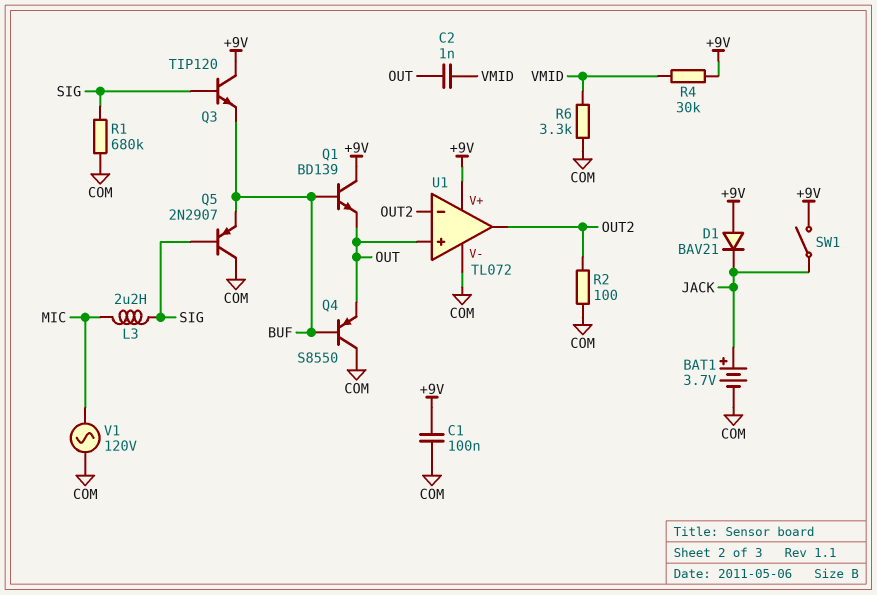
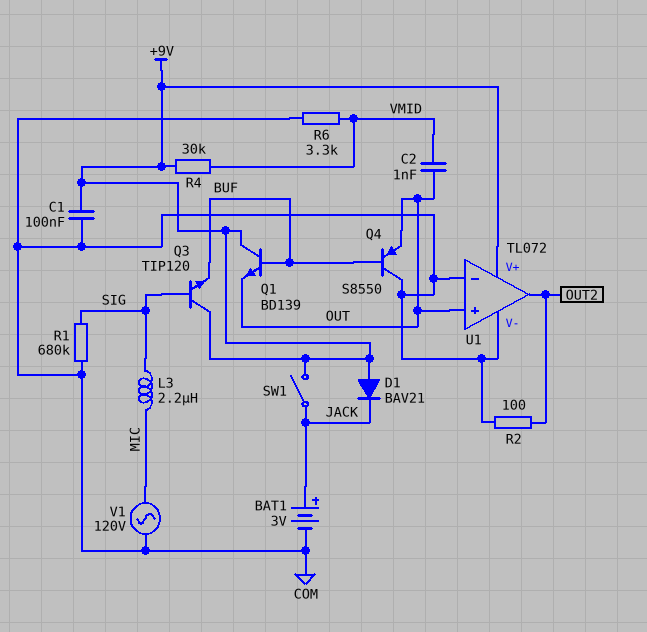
BAT1: 3.7V (plus JACK, minus COM) -> 3V (plus JACK, minus COM)
Q5: PNP 2N2907 (B SIG, C COM, E BUF) -> none
U1 pin in-: OUT2 -> COM

